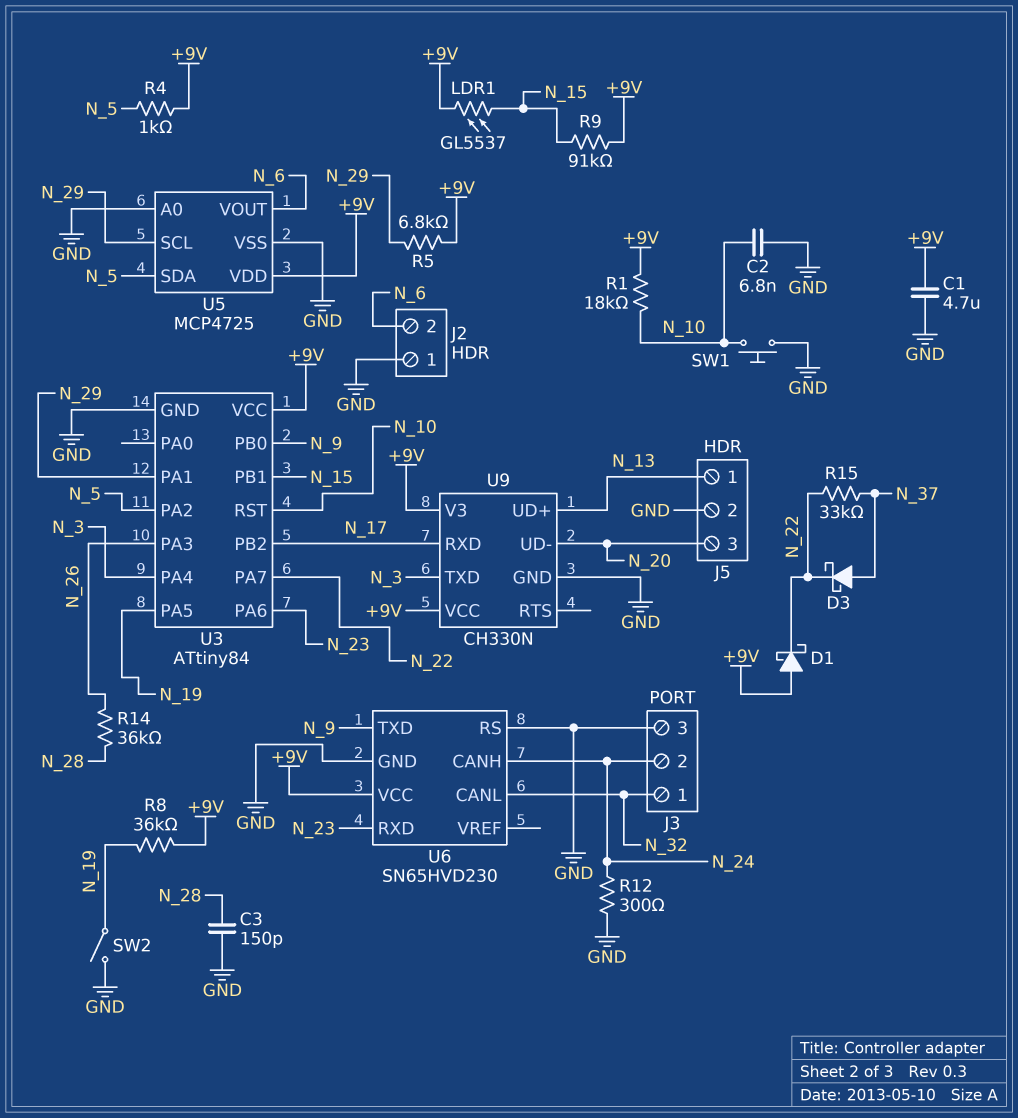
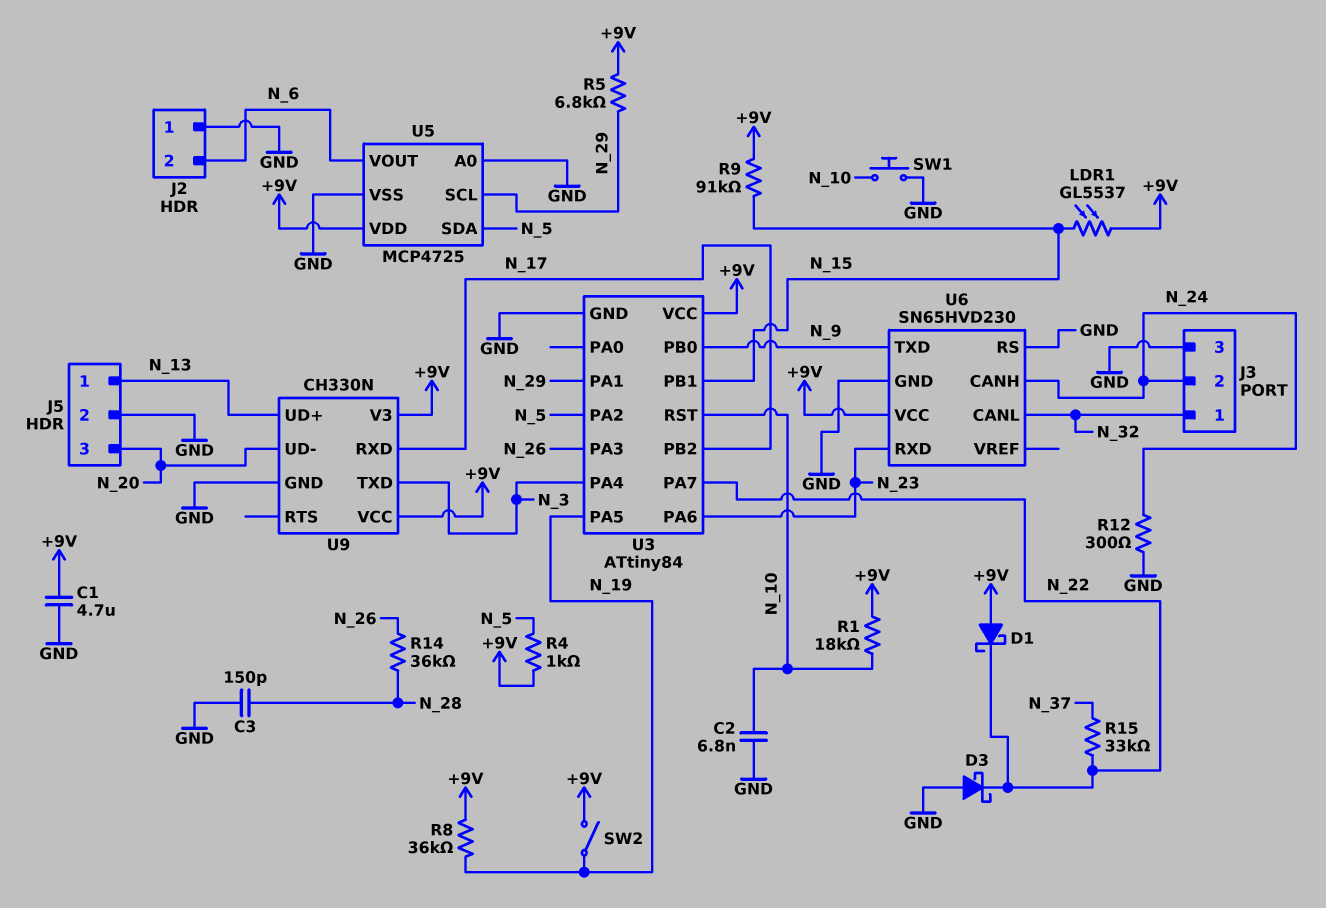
D3: schottky (A N_37, K N_22) -> schottky (A GND, K N_22)
SW2: switch (GND, N_19) -> switch (+9V, N_19)

